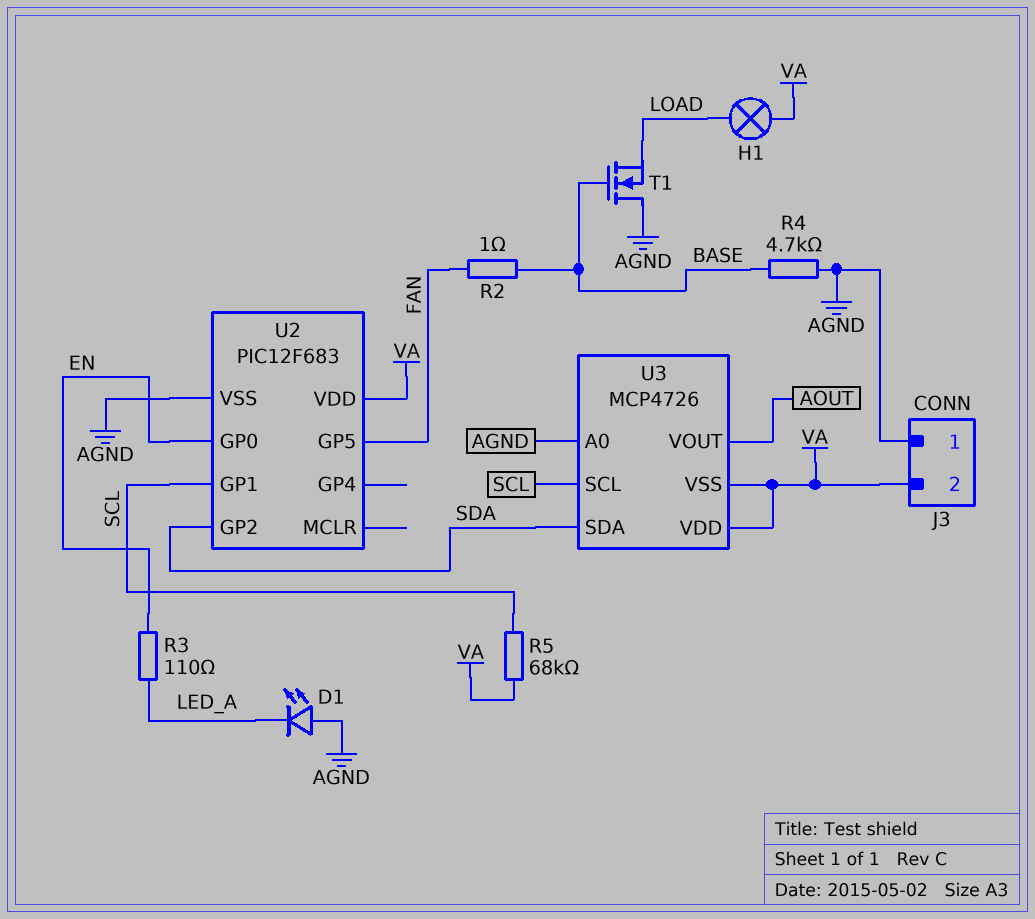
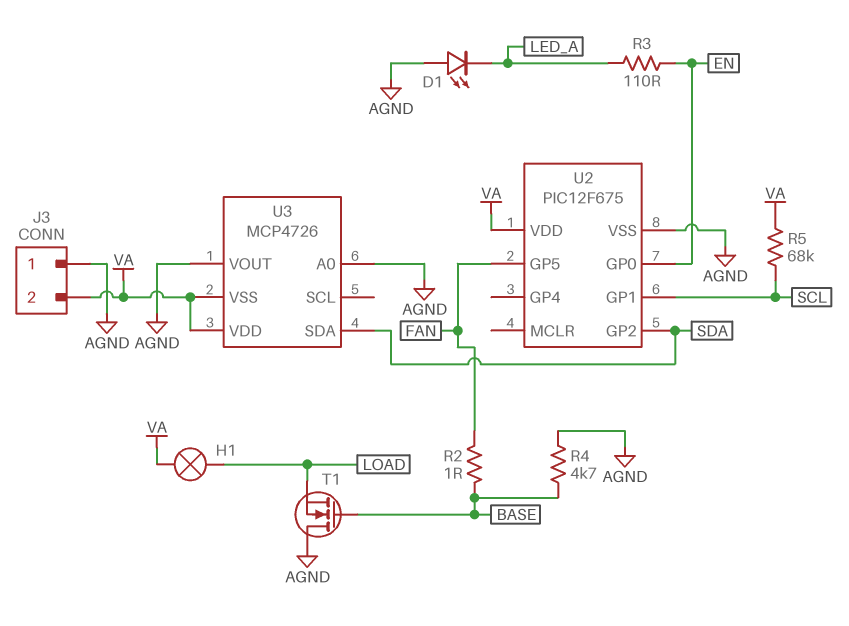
U2: PIC12F683 -> PIC12F675
U3 pin SCL: SCL -> none
U3 pin VOUT: AOUT -> AGND

